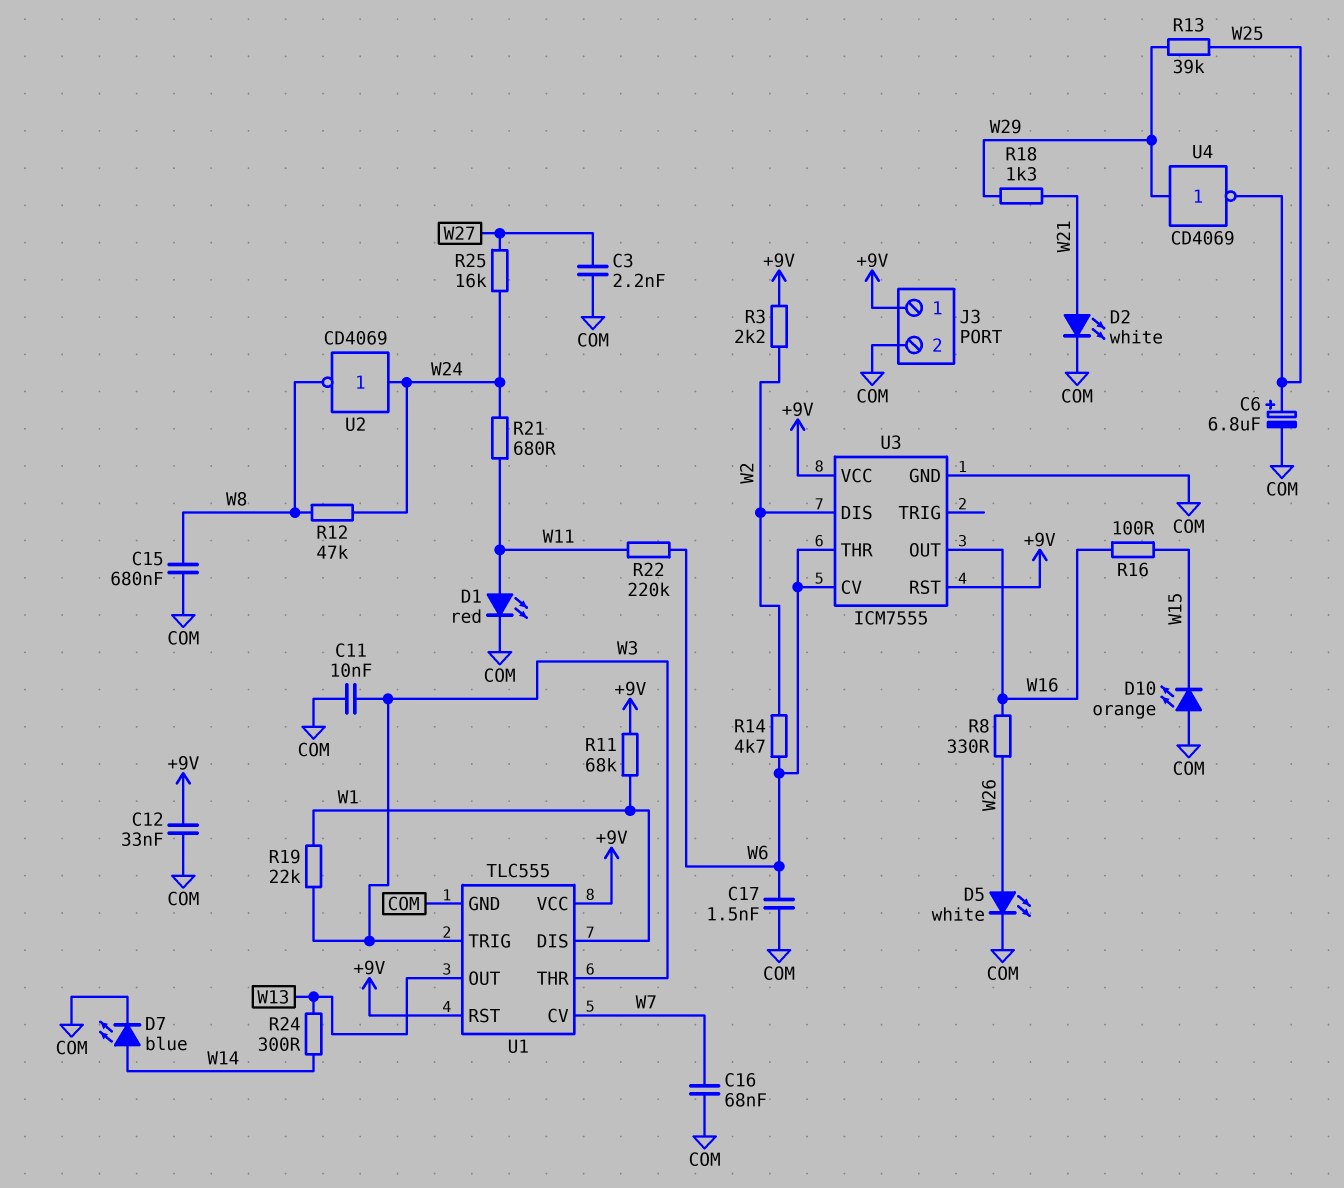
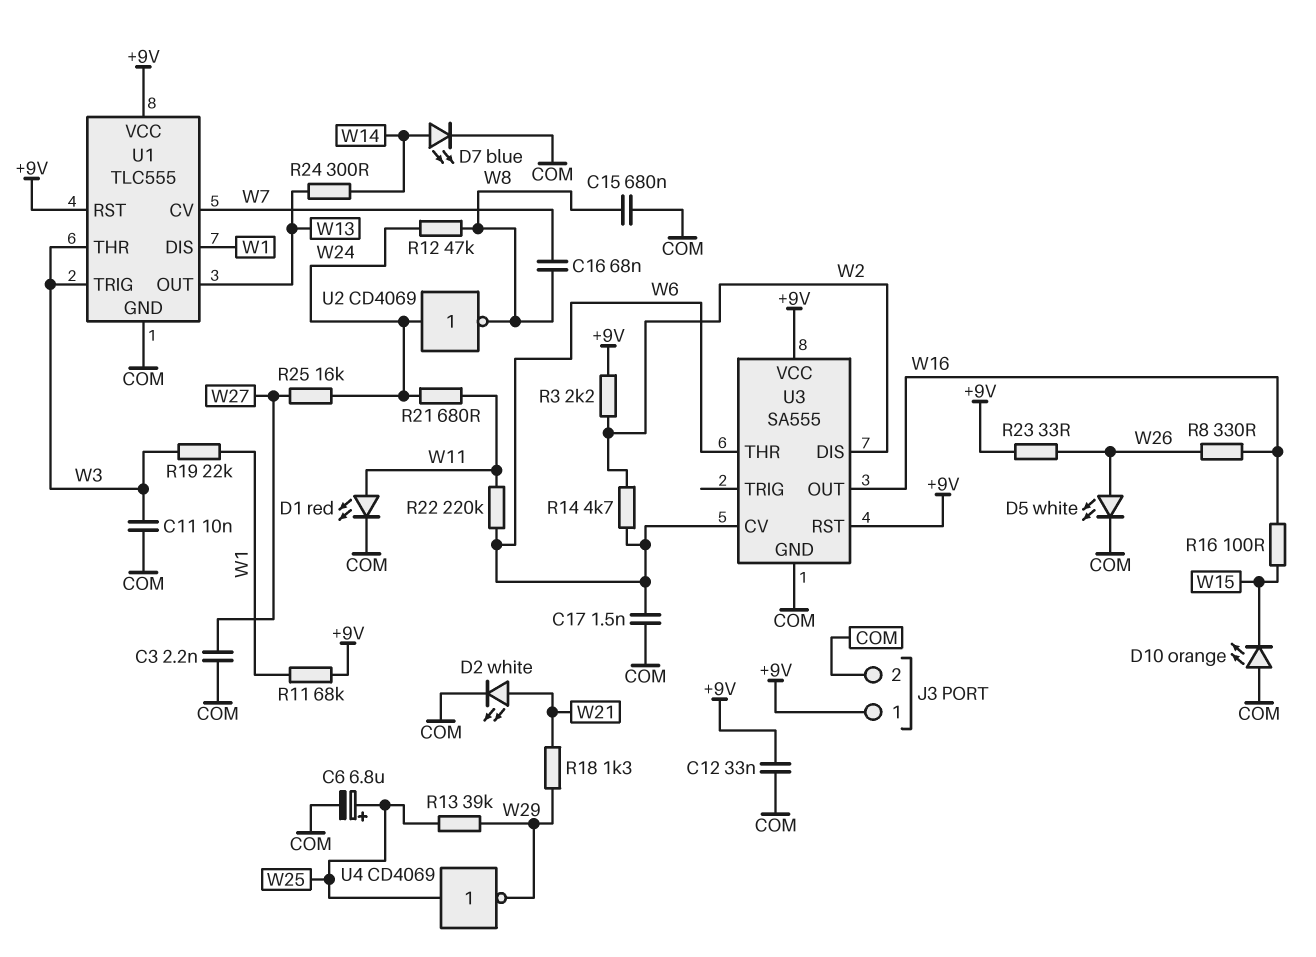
C16: 68nF (COM, W7) -> 68nF (W7, W8)
R23: none -> 33 (+9V, W26)
U3: ICM7555 -> SA555
U4: NOT CD4069 (in W29, out W25) -> NOT CD4069 (in W25, out W29)

